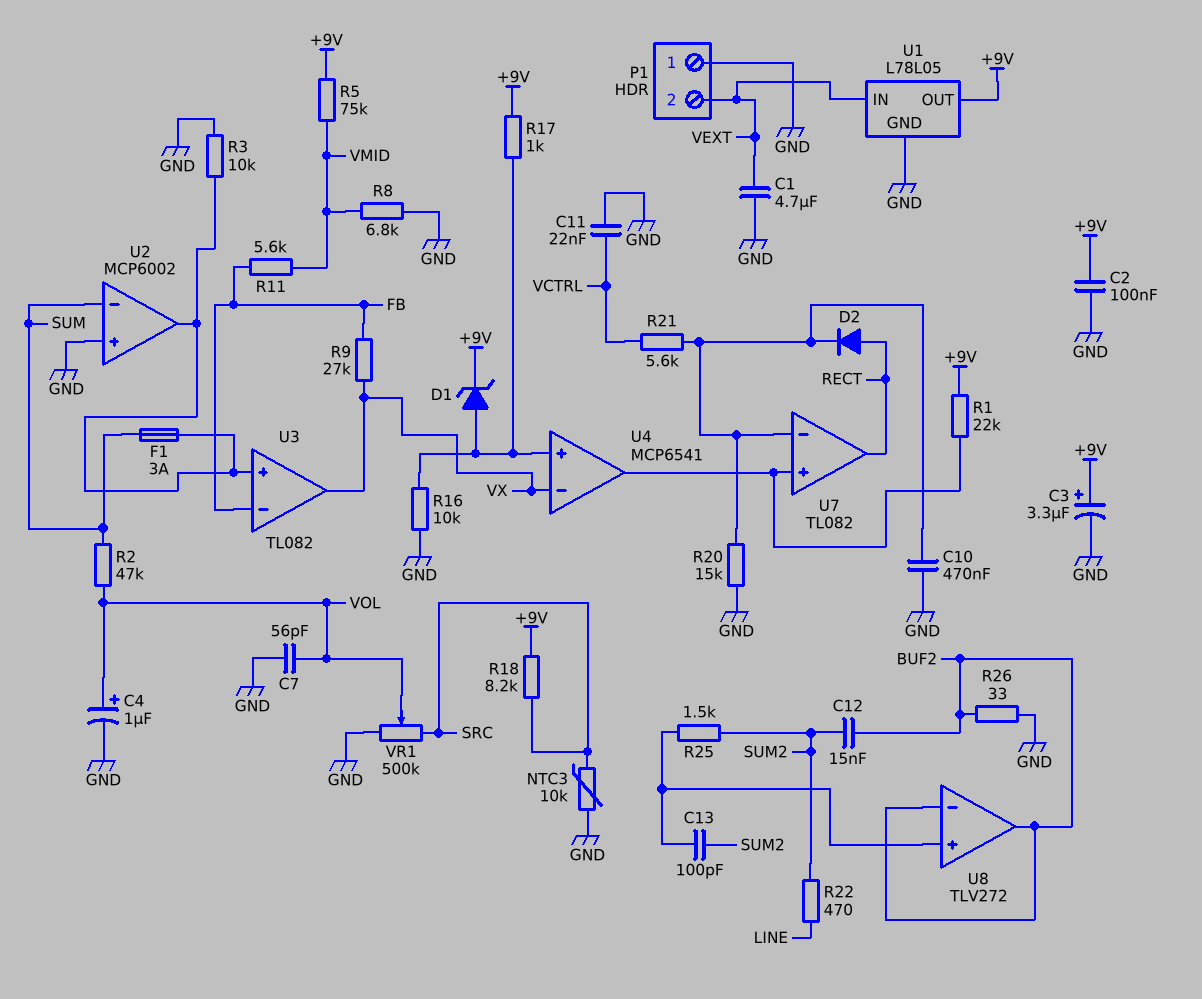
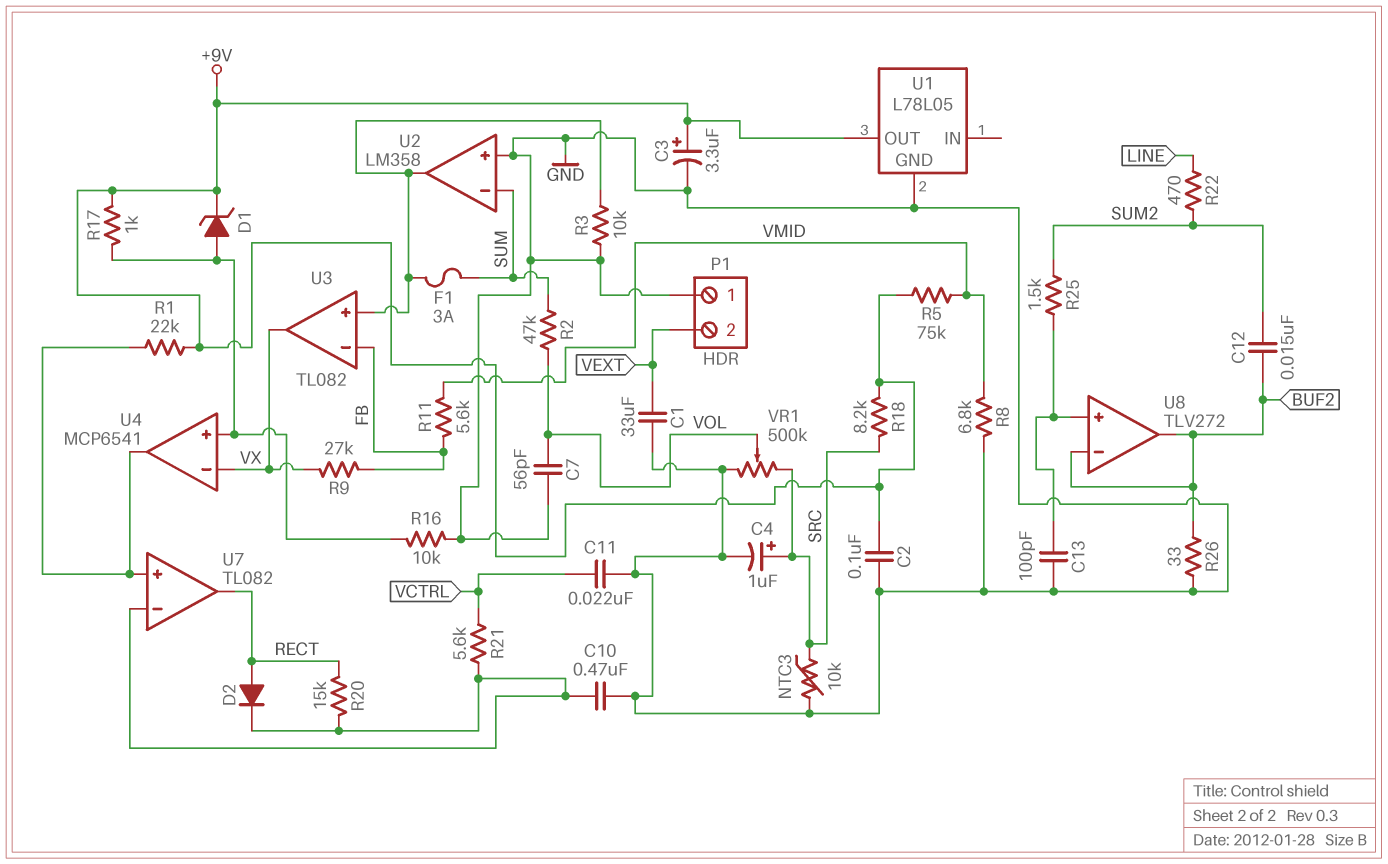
C1: 4.7uF (GND, VEXT) -> 33uF (GND, VEXT)
C4: 1uF (plus VOL, minus GND) -> 1uF (plus SRC, minus GND)
C13: 100pF (SUM2, U8/in+) -> 100pF (GND, U8/in+)
R20: 15k (GND, U7/in-) -> 15k (RECT, U7/in-)
U1 pin IN: VEXT -> none
U2: MCP6002 -> LM358

